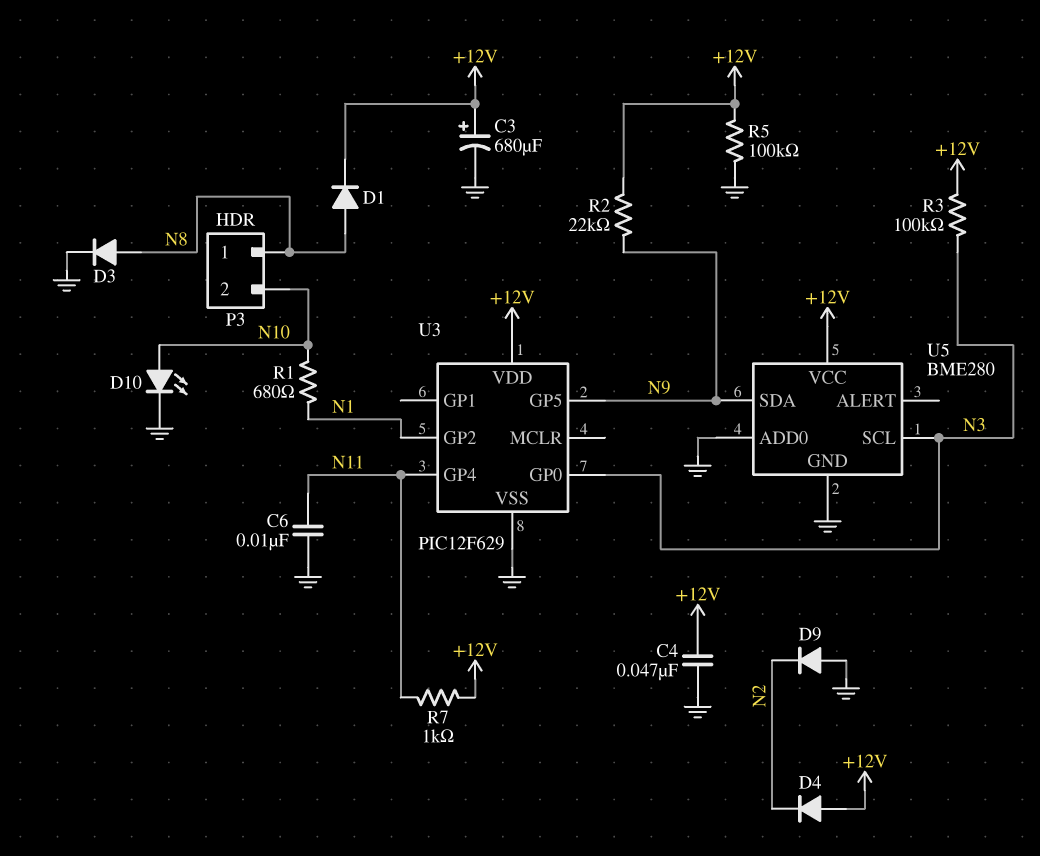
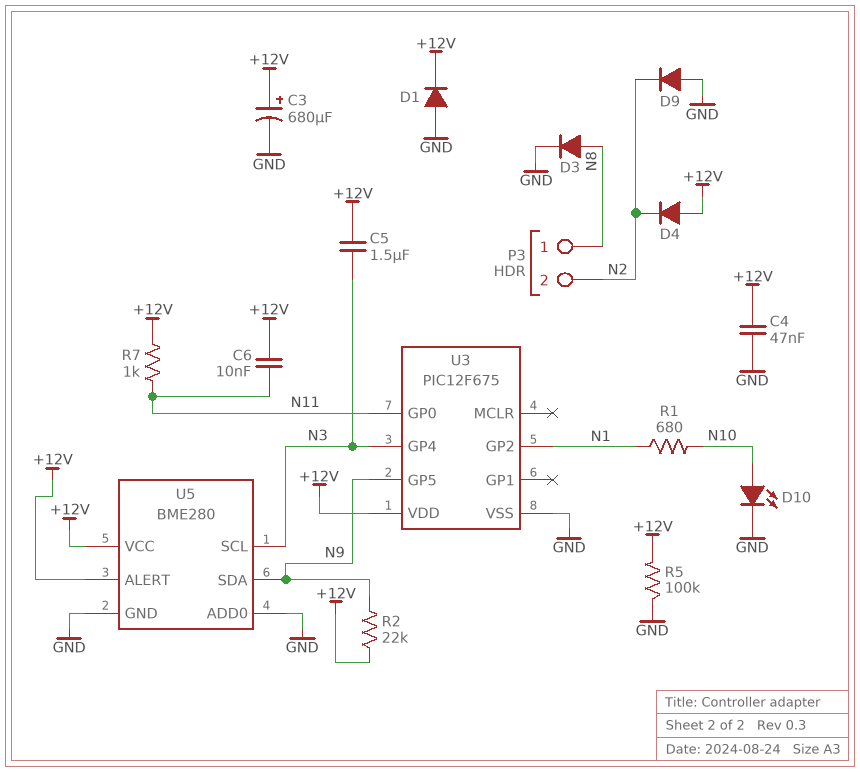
C5: none -> 1.5uF (+12V, N3)
C6: 10nF (GND, N11) -> 10nF (+12V, N11)
D1: diode (A N8, K +12V) -> diode (A GND, K +12V)
P3 pin 2: N10 -> N2
R3: 100k (+12V, N3) -> none
U3: PIC12F629 -> PIC12F675
U3 pin GP0: N3 -> N11
U3 pin GP4: N11 -> N3
U5 pin ALERT: none -> +12V

